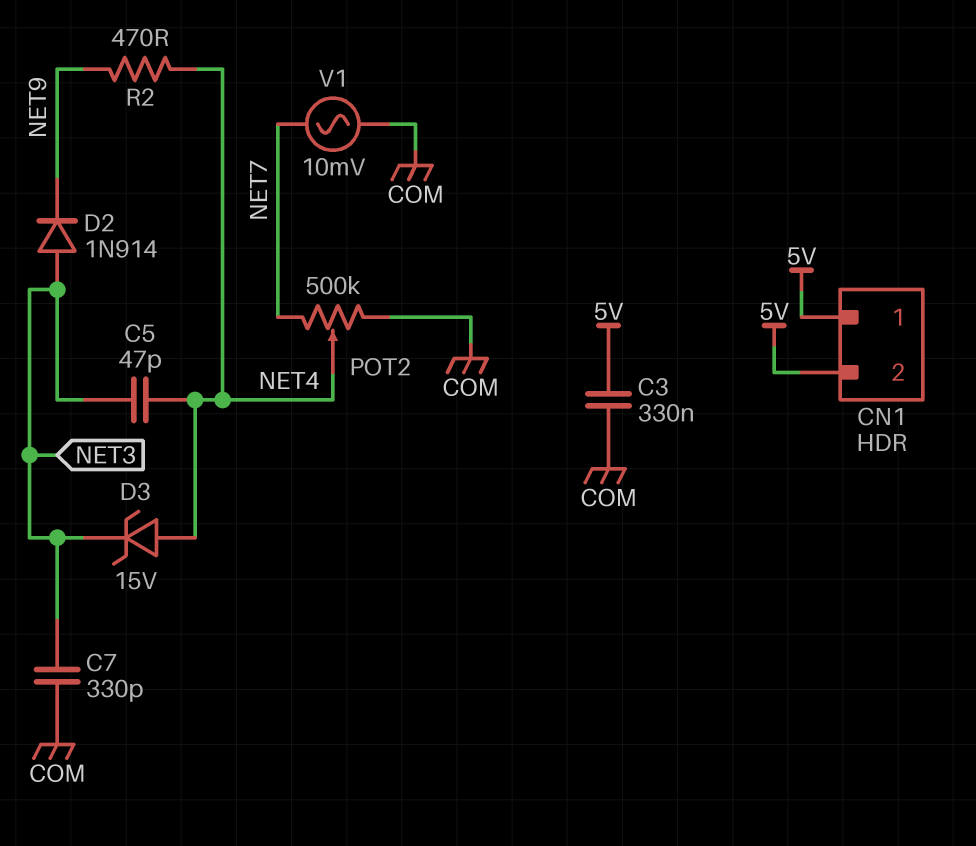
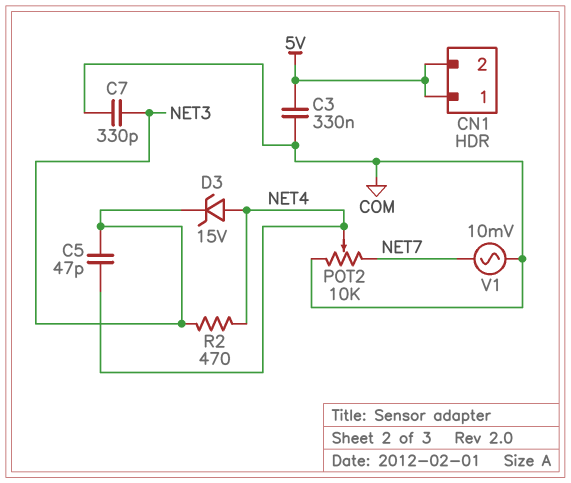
D2: diode 1N914 (A NET3, K NET9) -> none
POT2: 500k (COM, NET7, wiper NET4) -> 10k (COM, NET7, wiper NET4)
R2: 470 (NET4, NET9) -> 470 (NET3, NET4)

